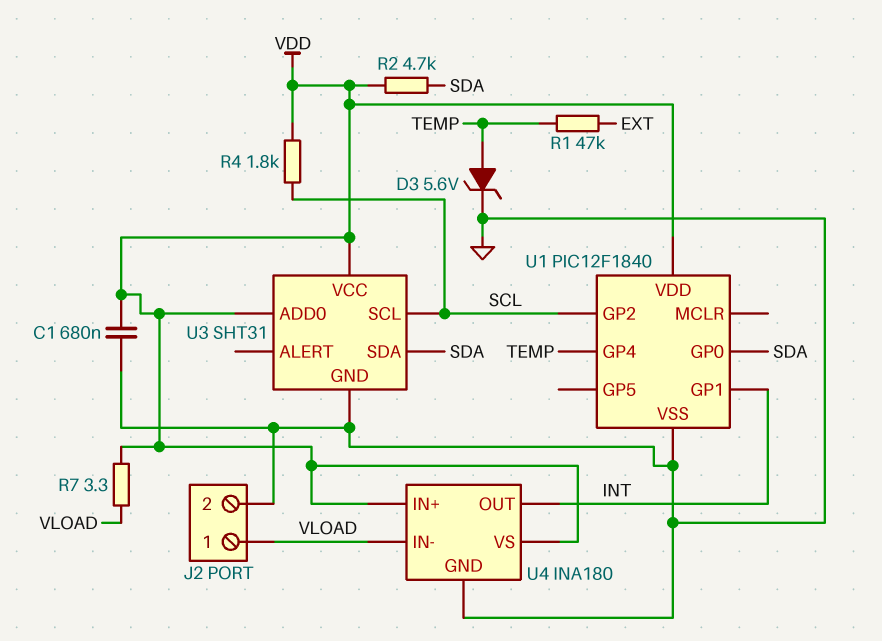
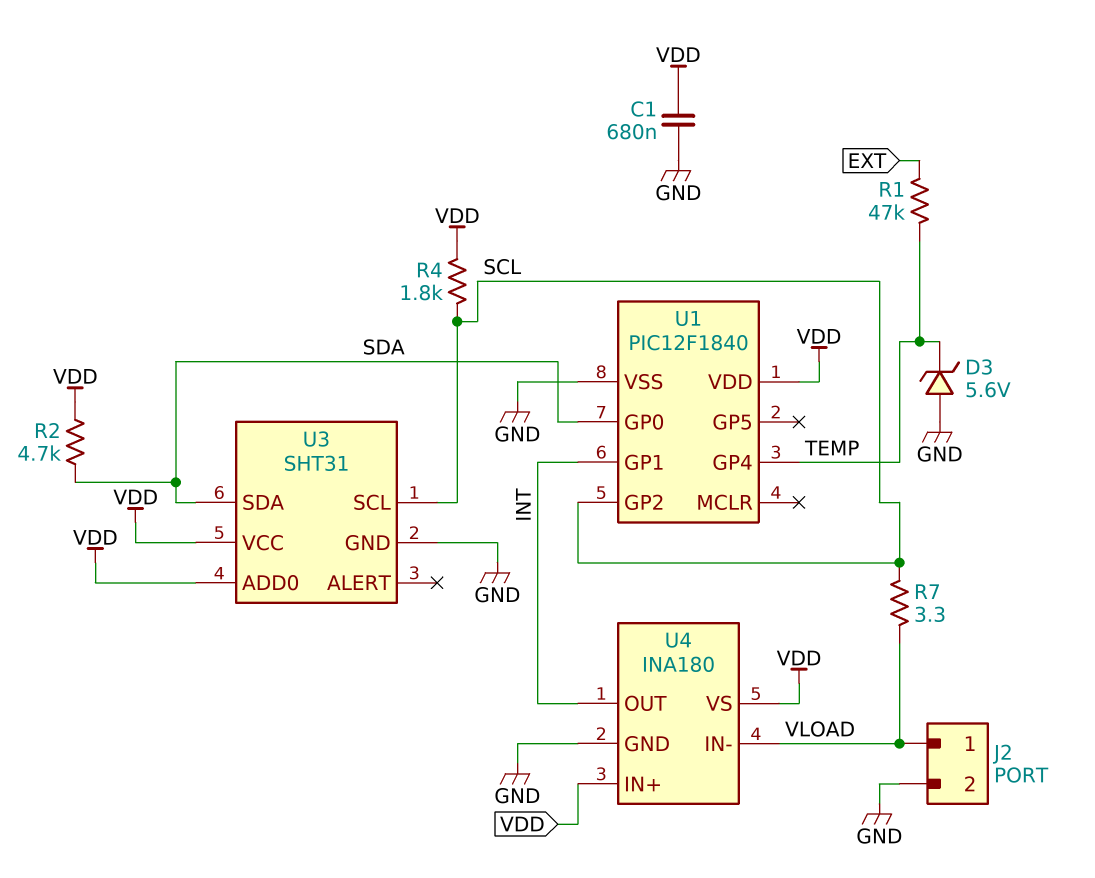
D3: zener 5.6V (A TEMP, K GND) -> zener 5.6V (A GND, K TEMP)
R7: 3.3 (VDD, VLOAD) -> 3.3 (SCL, VLOAD)

